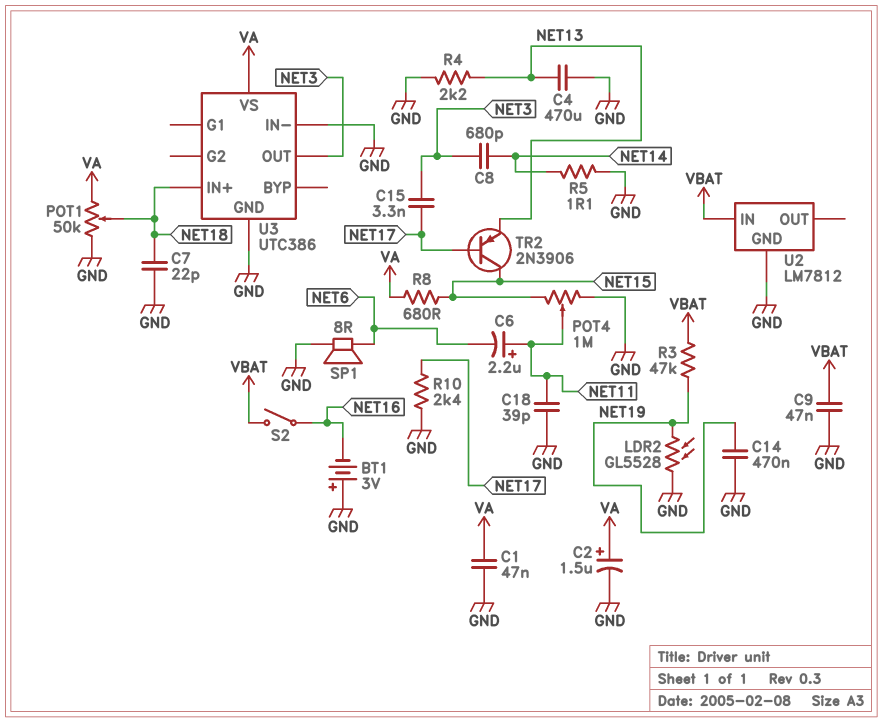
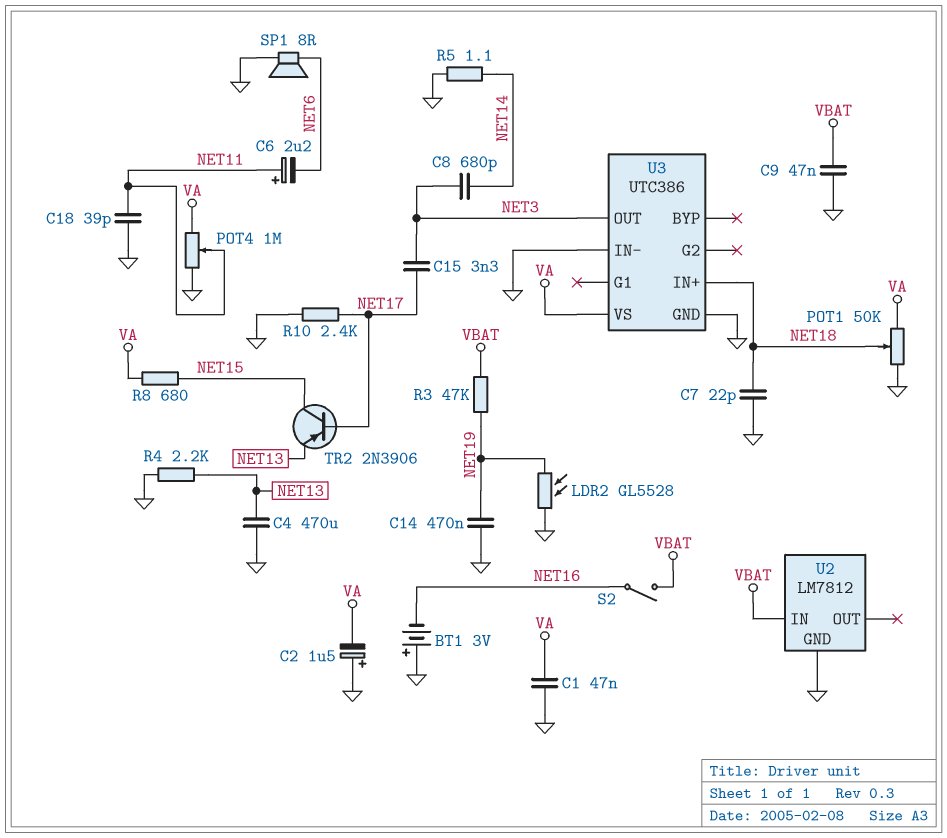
C2: 1.5uF (plus VA, minus GND) -> 1.5uF (plus GND, minus VA)
POT4: 1M (GND, NET15, wiper NET11) -> 1M (GND, VA, wiper NET11)

